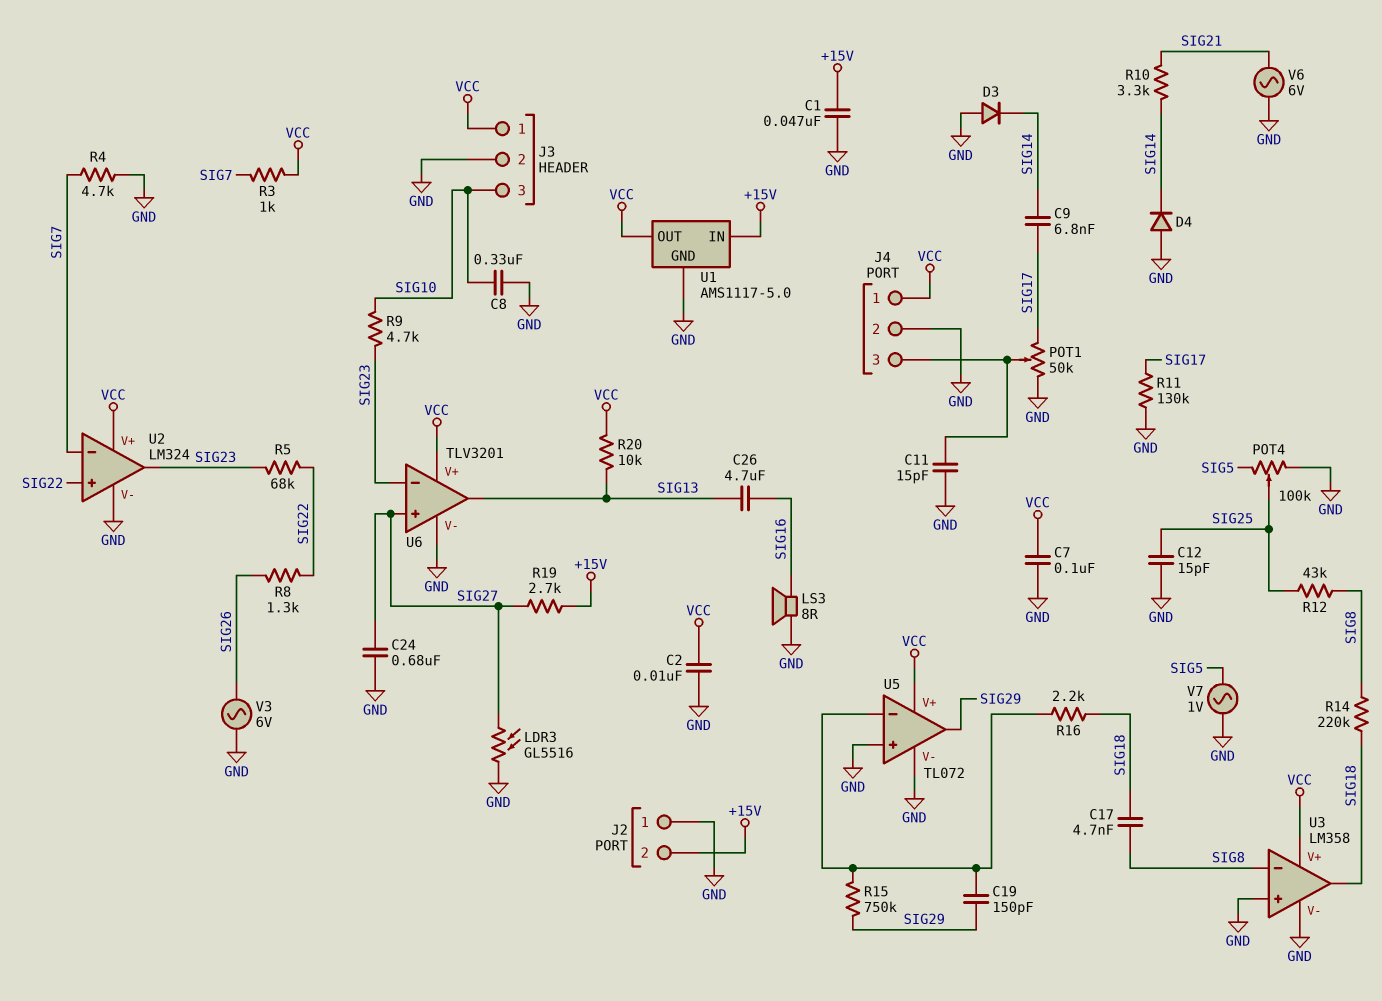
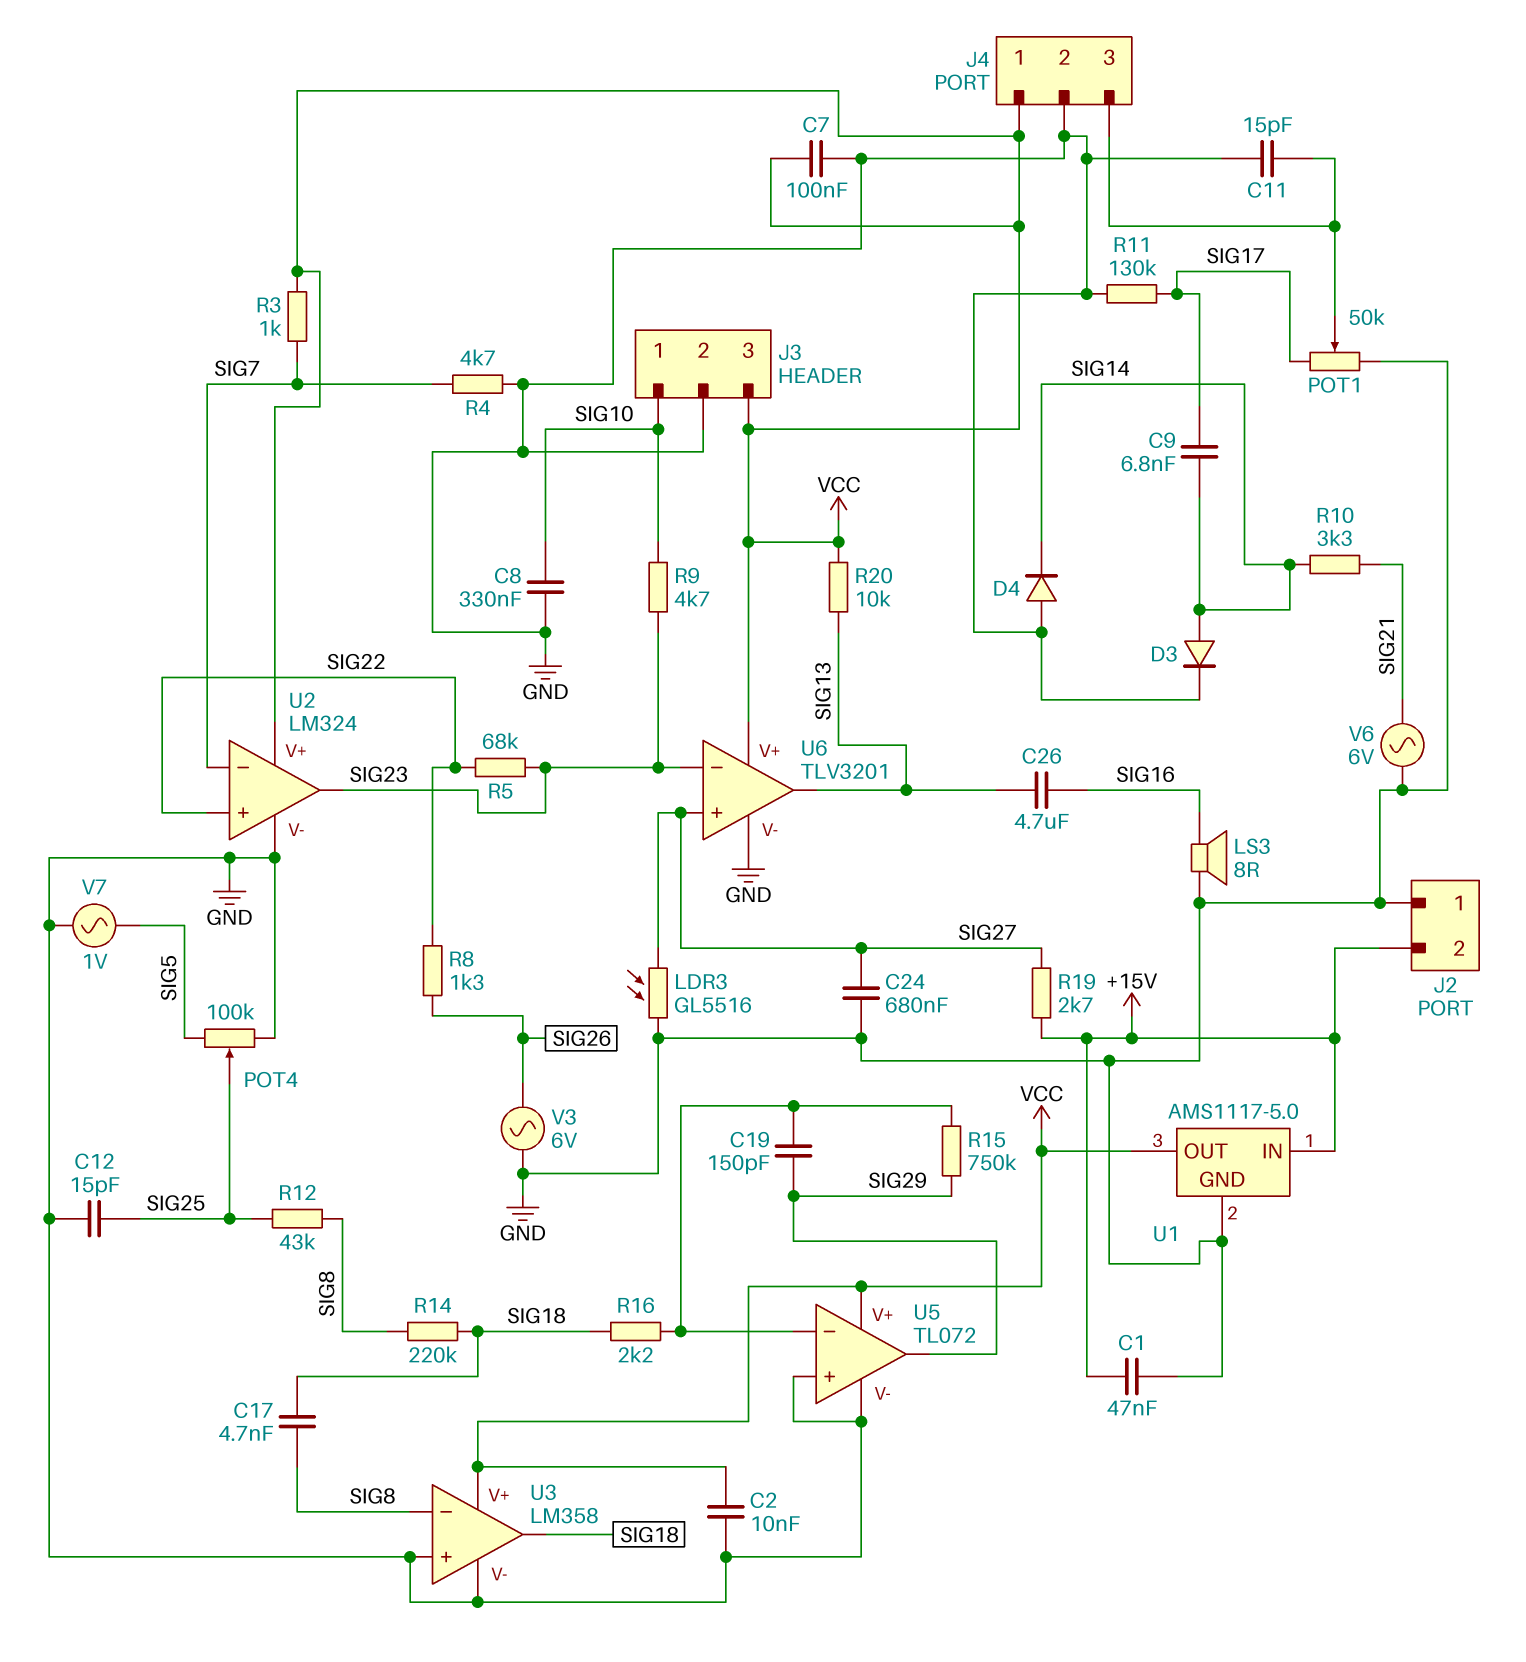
D3: diode (A GND, K SIG14) -> diode (A SIG14, K GND)
J3 pin 1: VCC -> SIG10
J3 pin 3: SIG10 -> VCC

